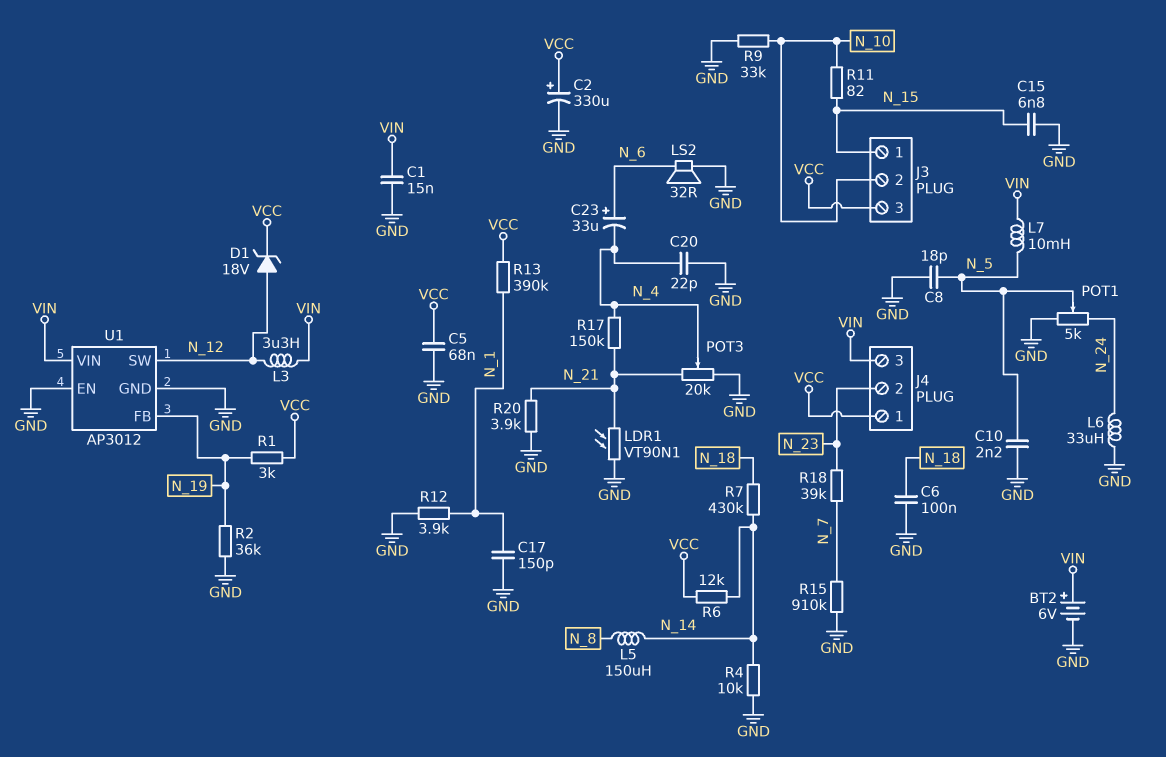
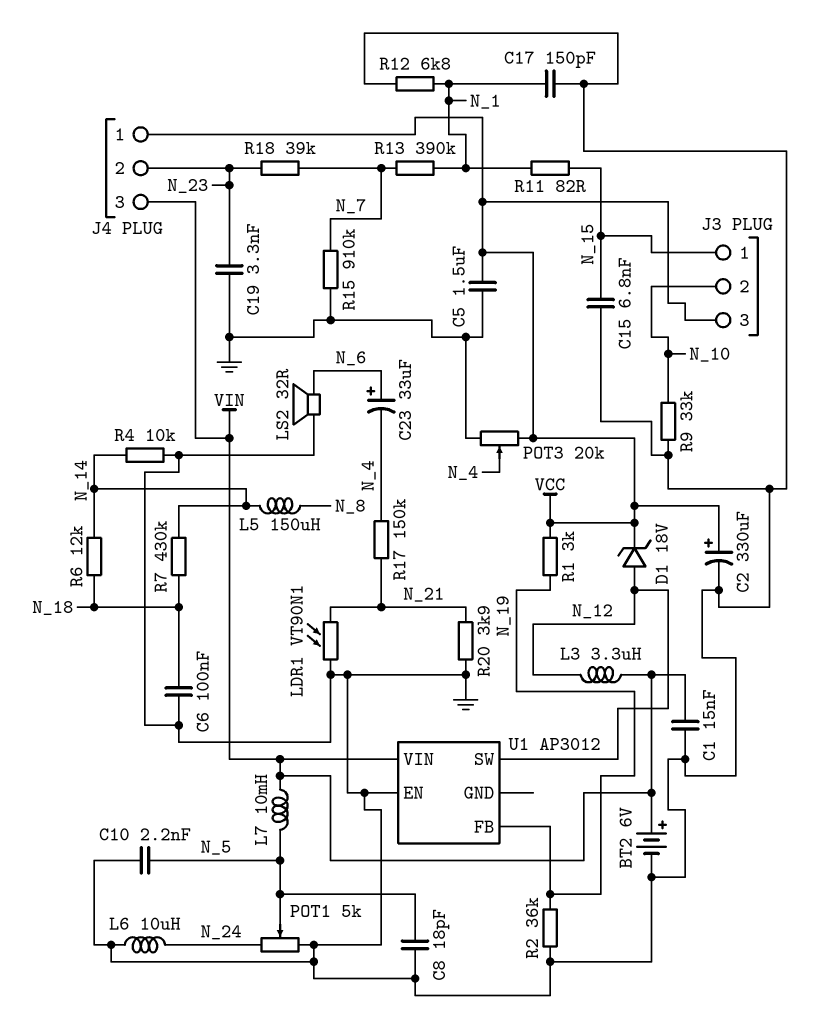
C5: 68nF (GND, VCC) -> 1.5uF (GND, VCC)
C19: none -> 3.3nF (GND, N_23)
C20: 22pF (GND, N_4) -> none
L6: 33uH (GND, N_24) -> 10uH (GND, N_24)
POT3: 20k (GND, N_21, wiper N_4) -> 20k (GND, VCC, wiper N_4)
R6: 12k (N_14, VCC) -> 12k (N_14, N_18)
R11: 82 (N_10, N_15) -> 82 (N_1, N_15)
R12: 3.9k (GND, N_1) -> 6.8k (GND, N_1)
R13: 390k (N_1, VCC) -> 390k (N_1, N_7)
U1 pin GND: GND -> none

